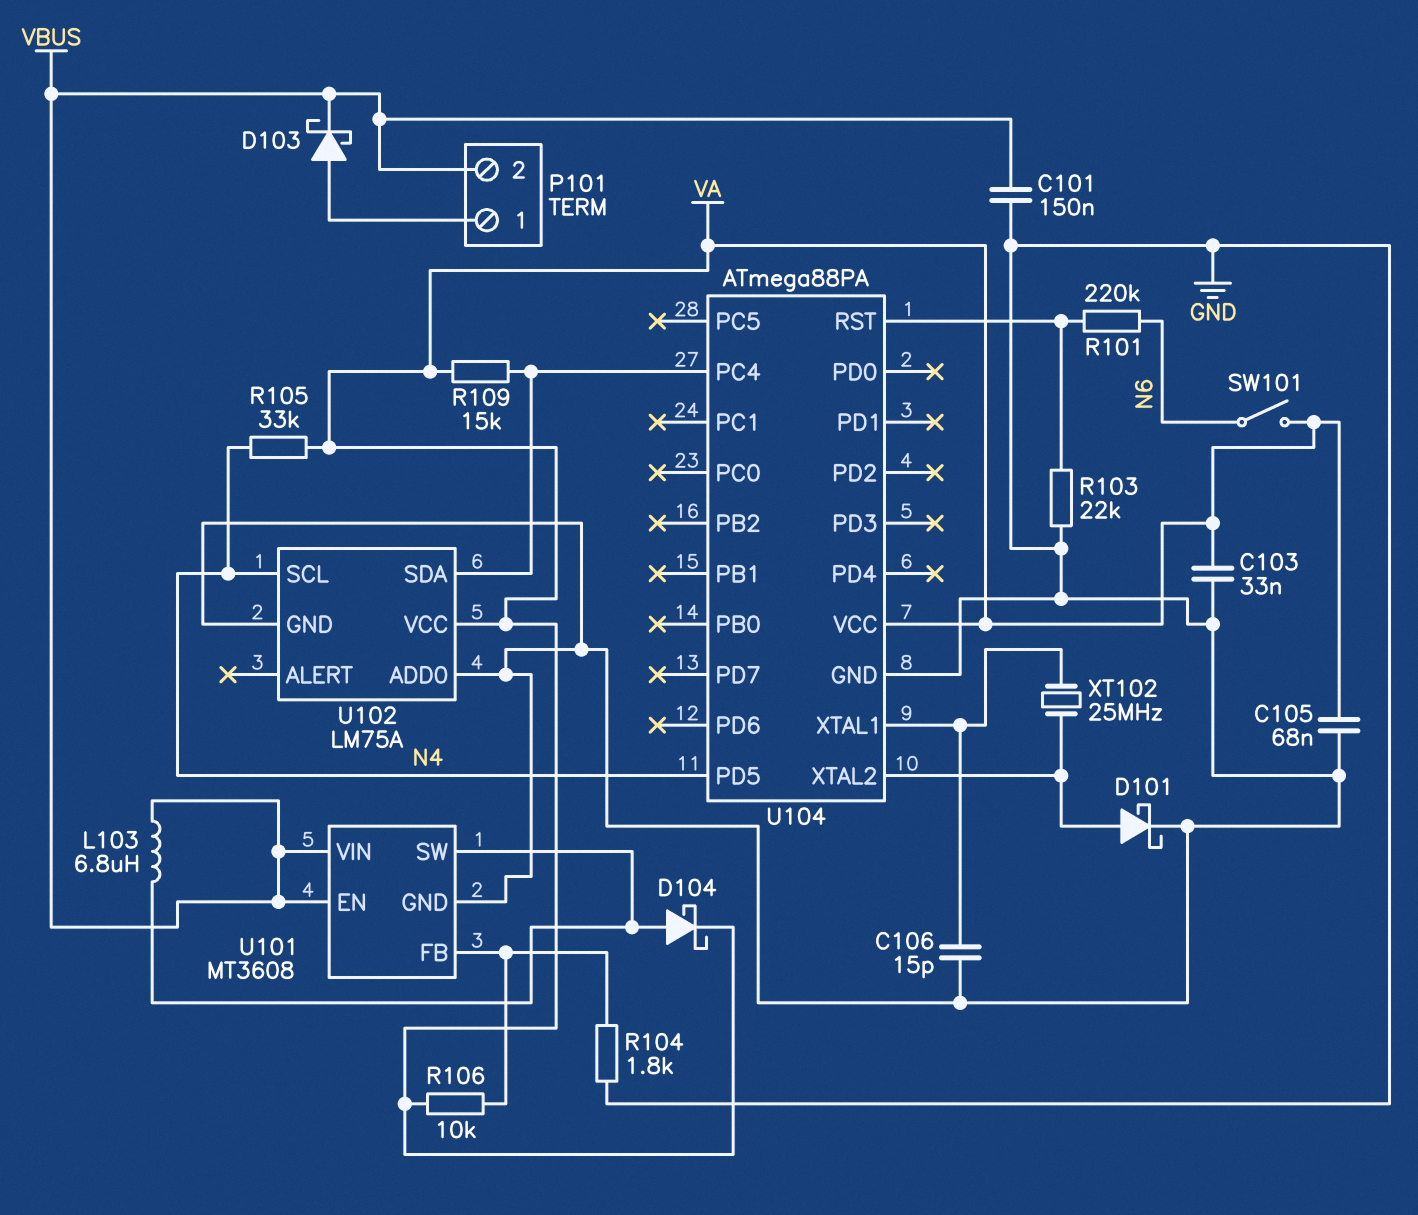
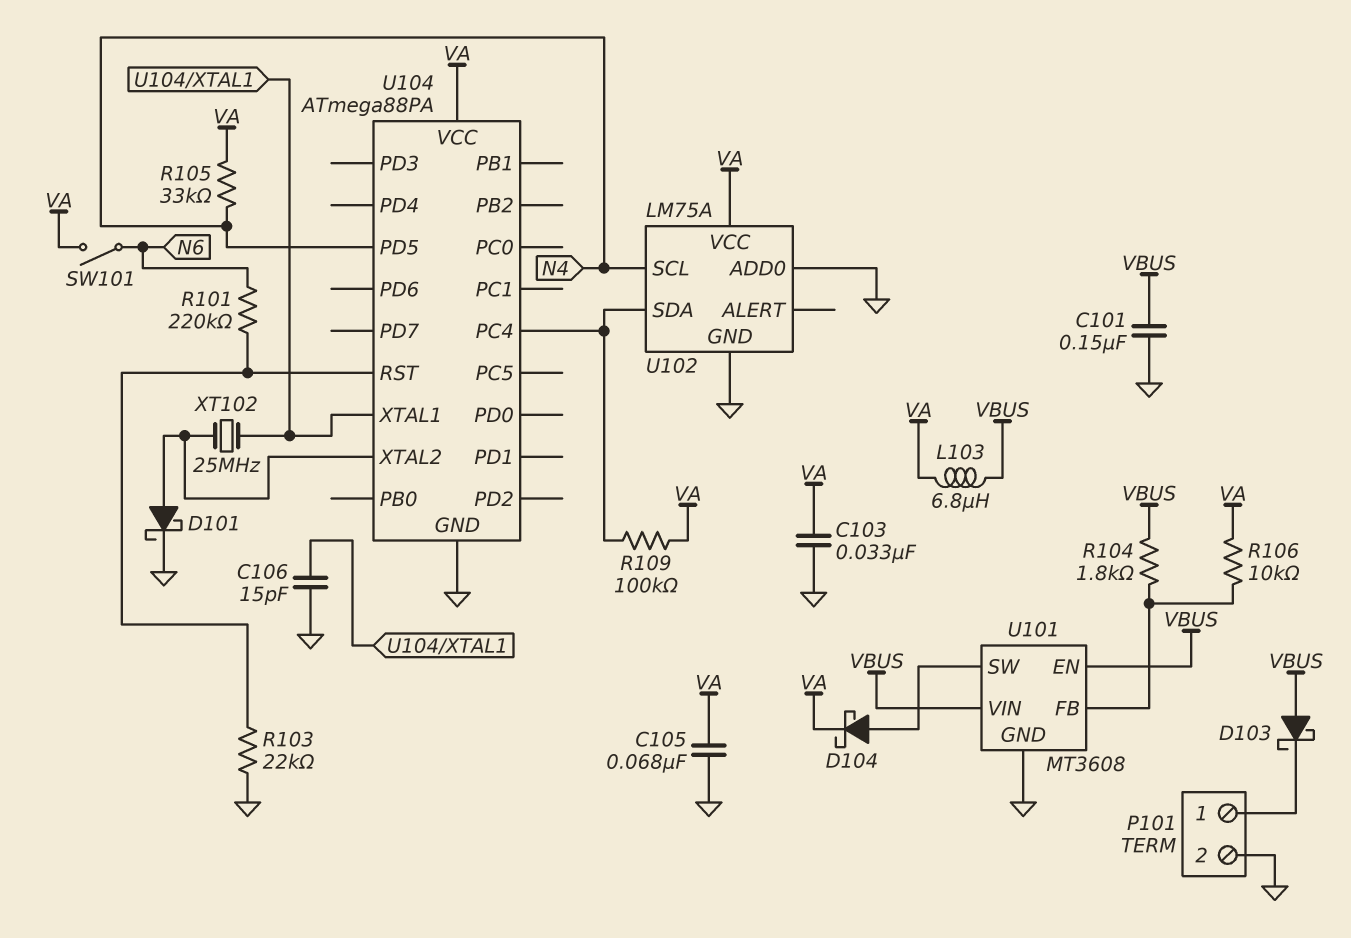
D103: schottky (A P101/1, K VBUS) -> schottky (A VBUS, K P101/1)
L103: 6.8uH (U101/SW, VBUS) -> 6.8uH (VA, VBUS)
P101 pin 2: VBUS -> GND
R104: 1.8k (GND, U101/FB) -> 1.8k (U101/FB, VBUS)
R109: 15k (U102/SDA, VA) -> 100k (U102/SDA, VA)

